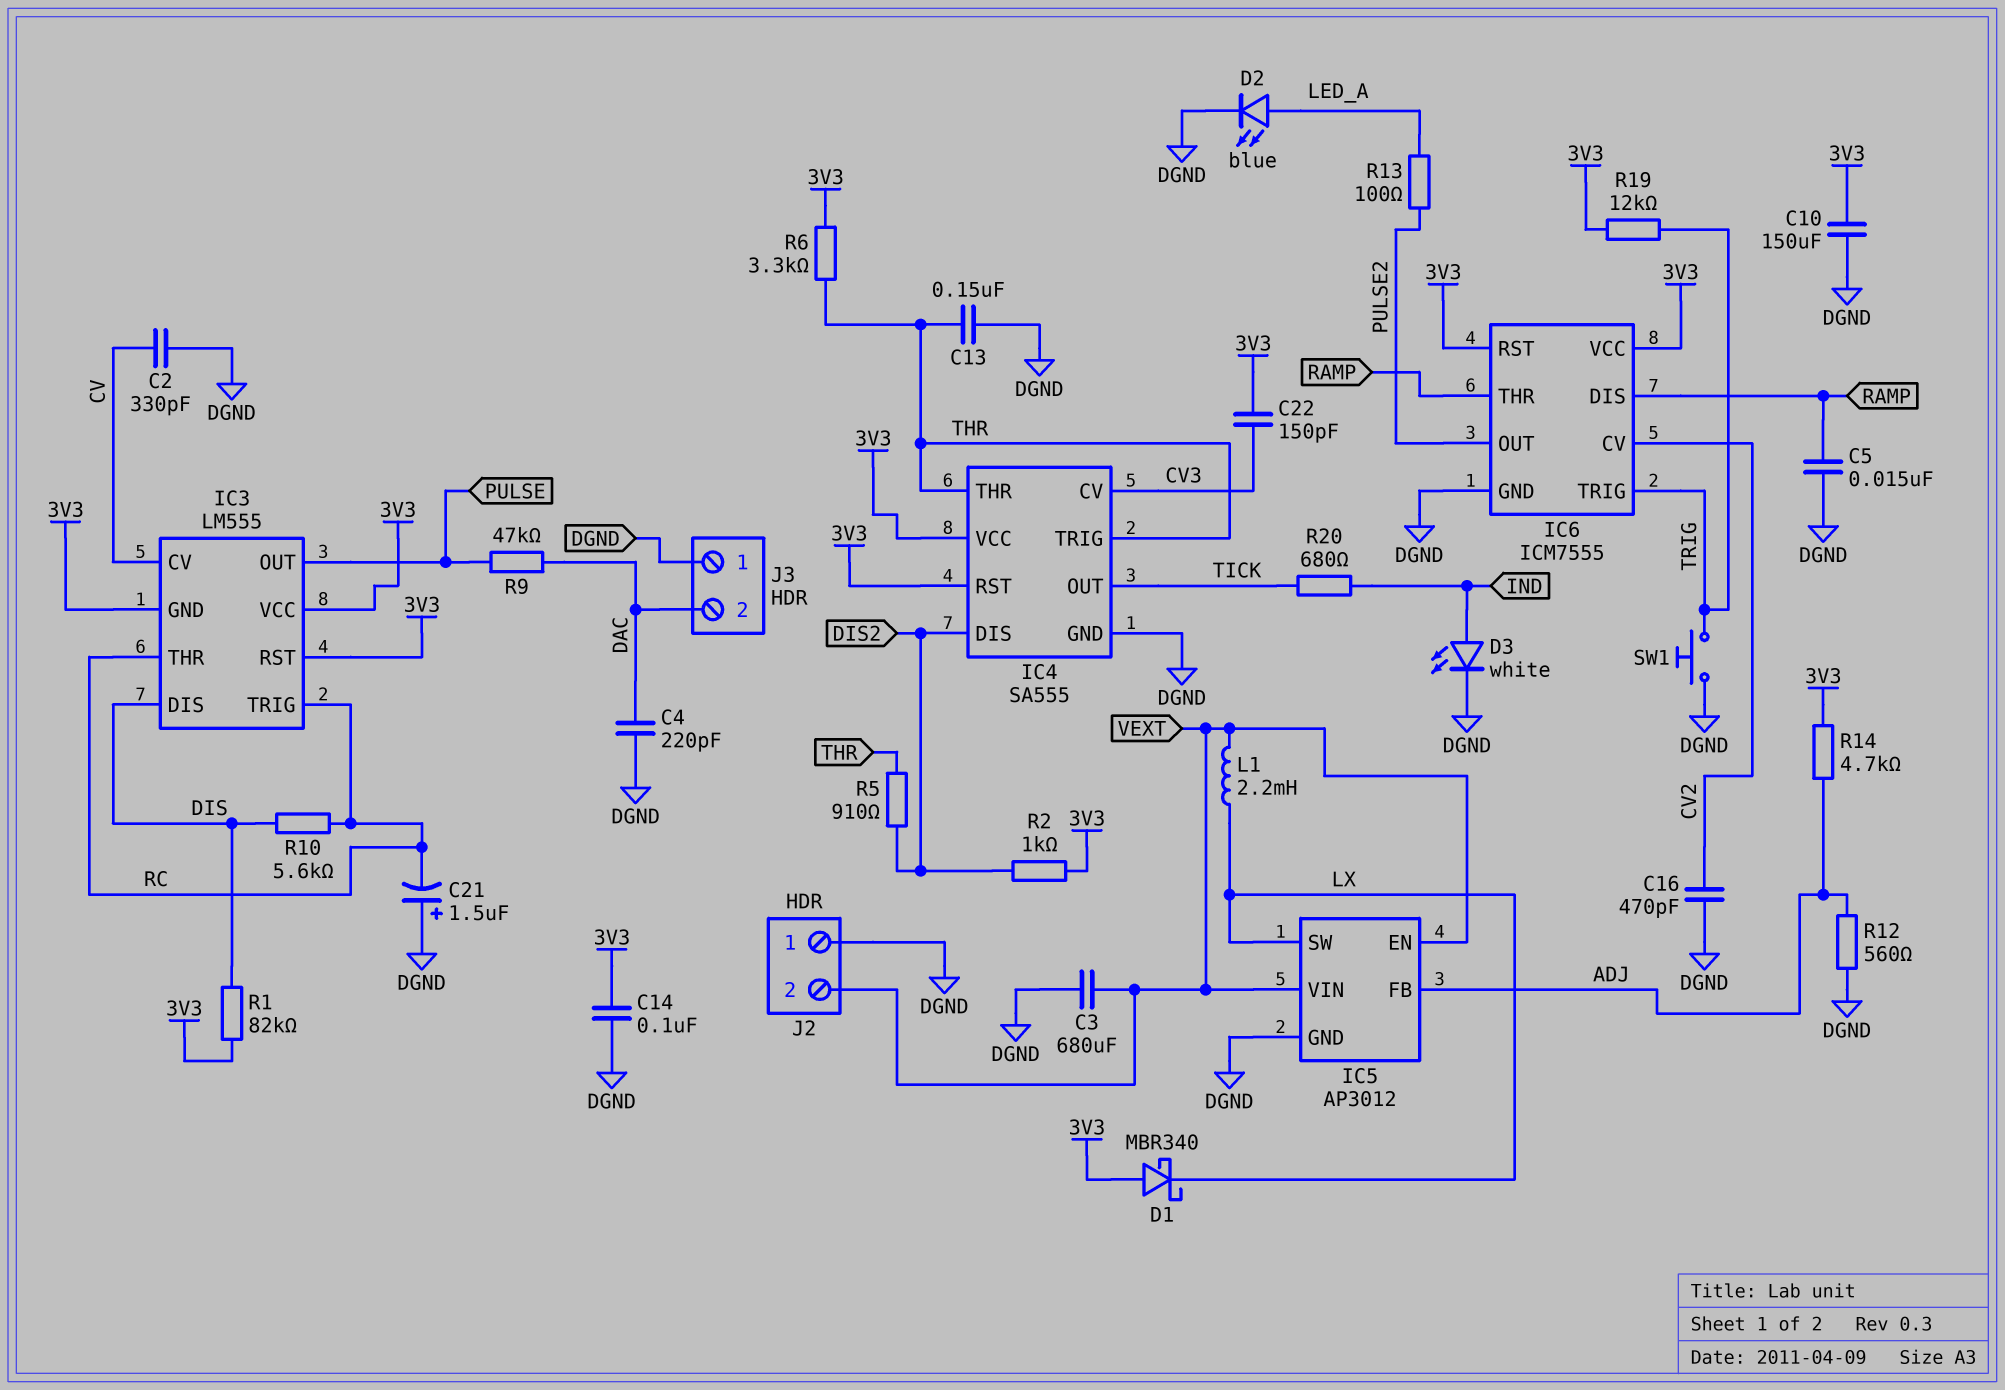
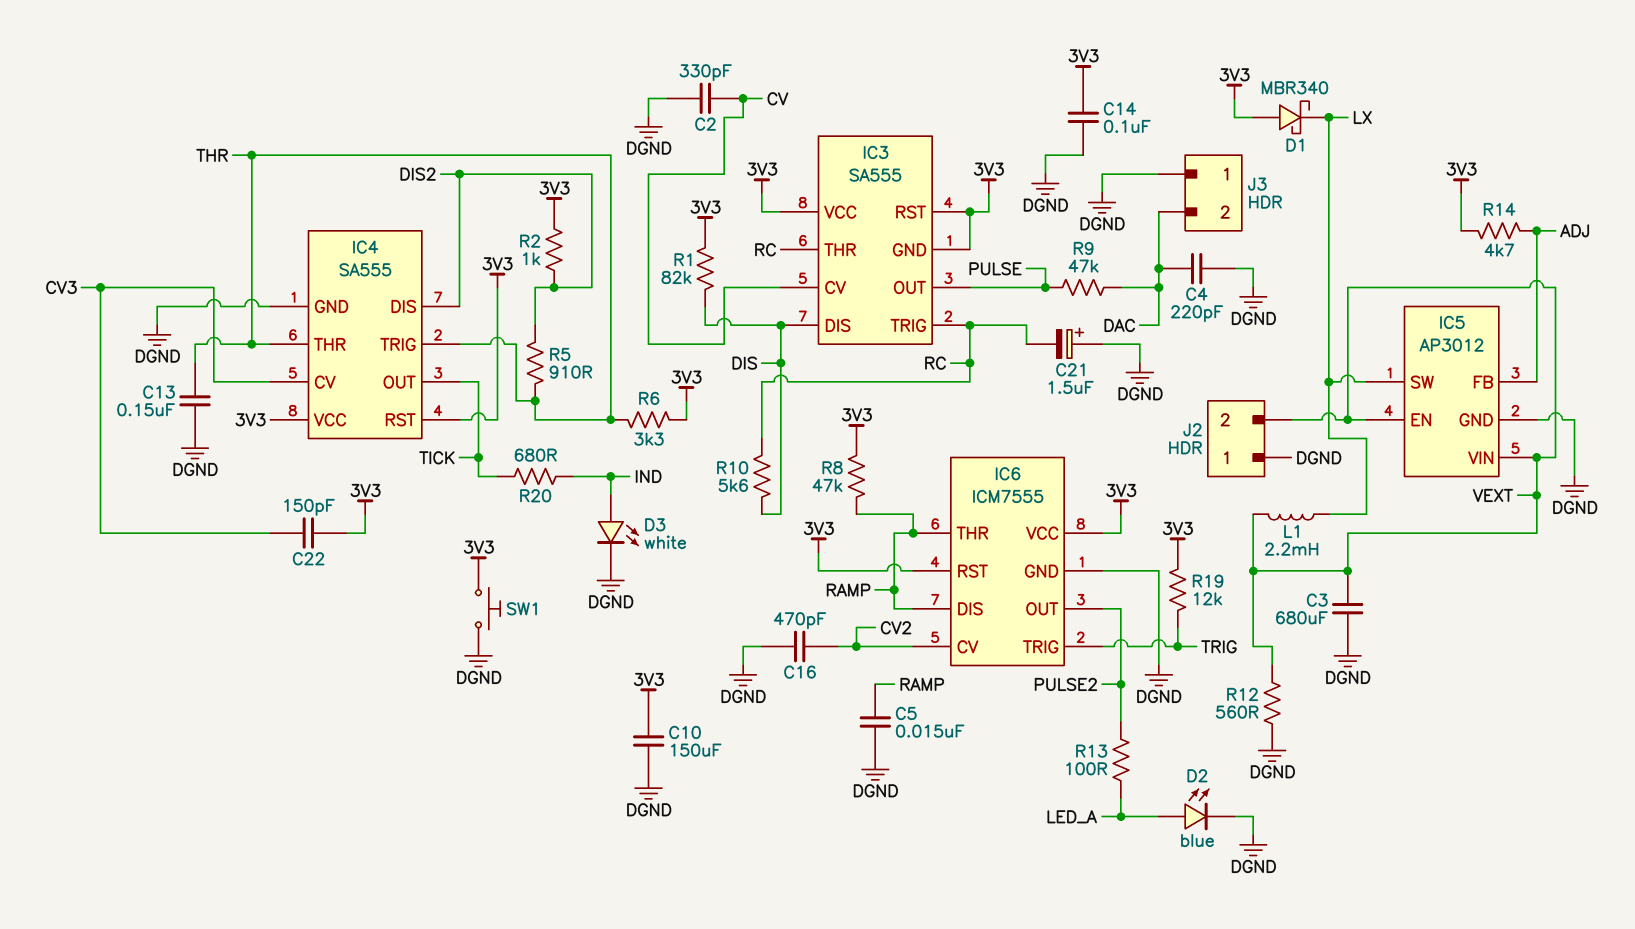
IC3: LM555 -> SA555
R8: none -> 47k (3V3, RAMP)
R12: 560 (ADJ, DGND) -> 560 (DGND, VEXT)
SW1: button (DGND, TRIG) -> button (3V3, DGND)

